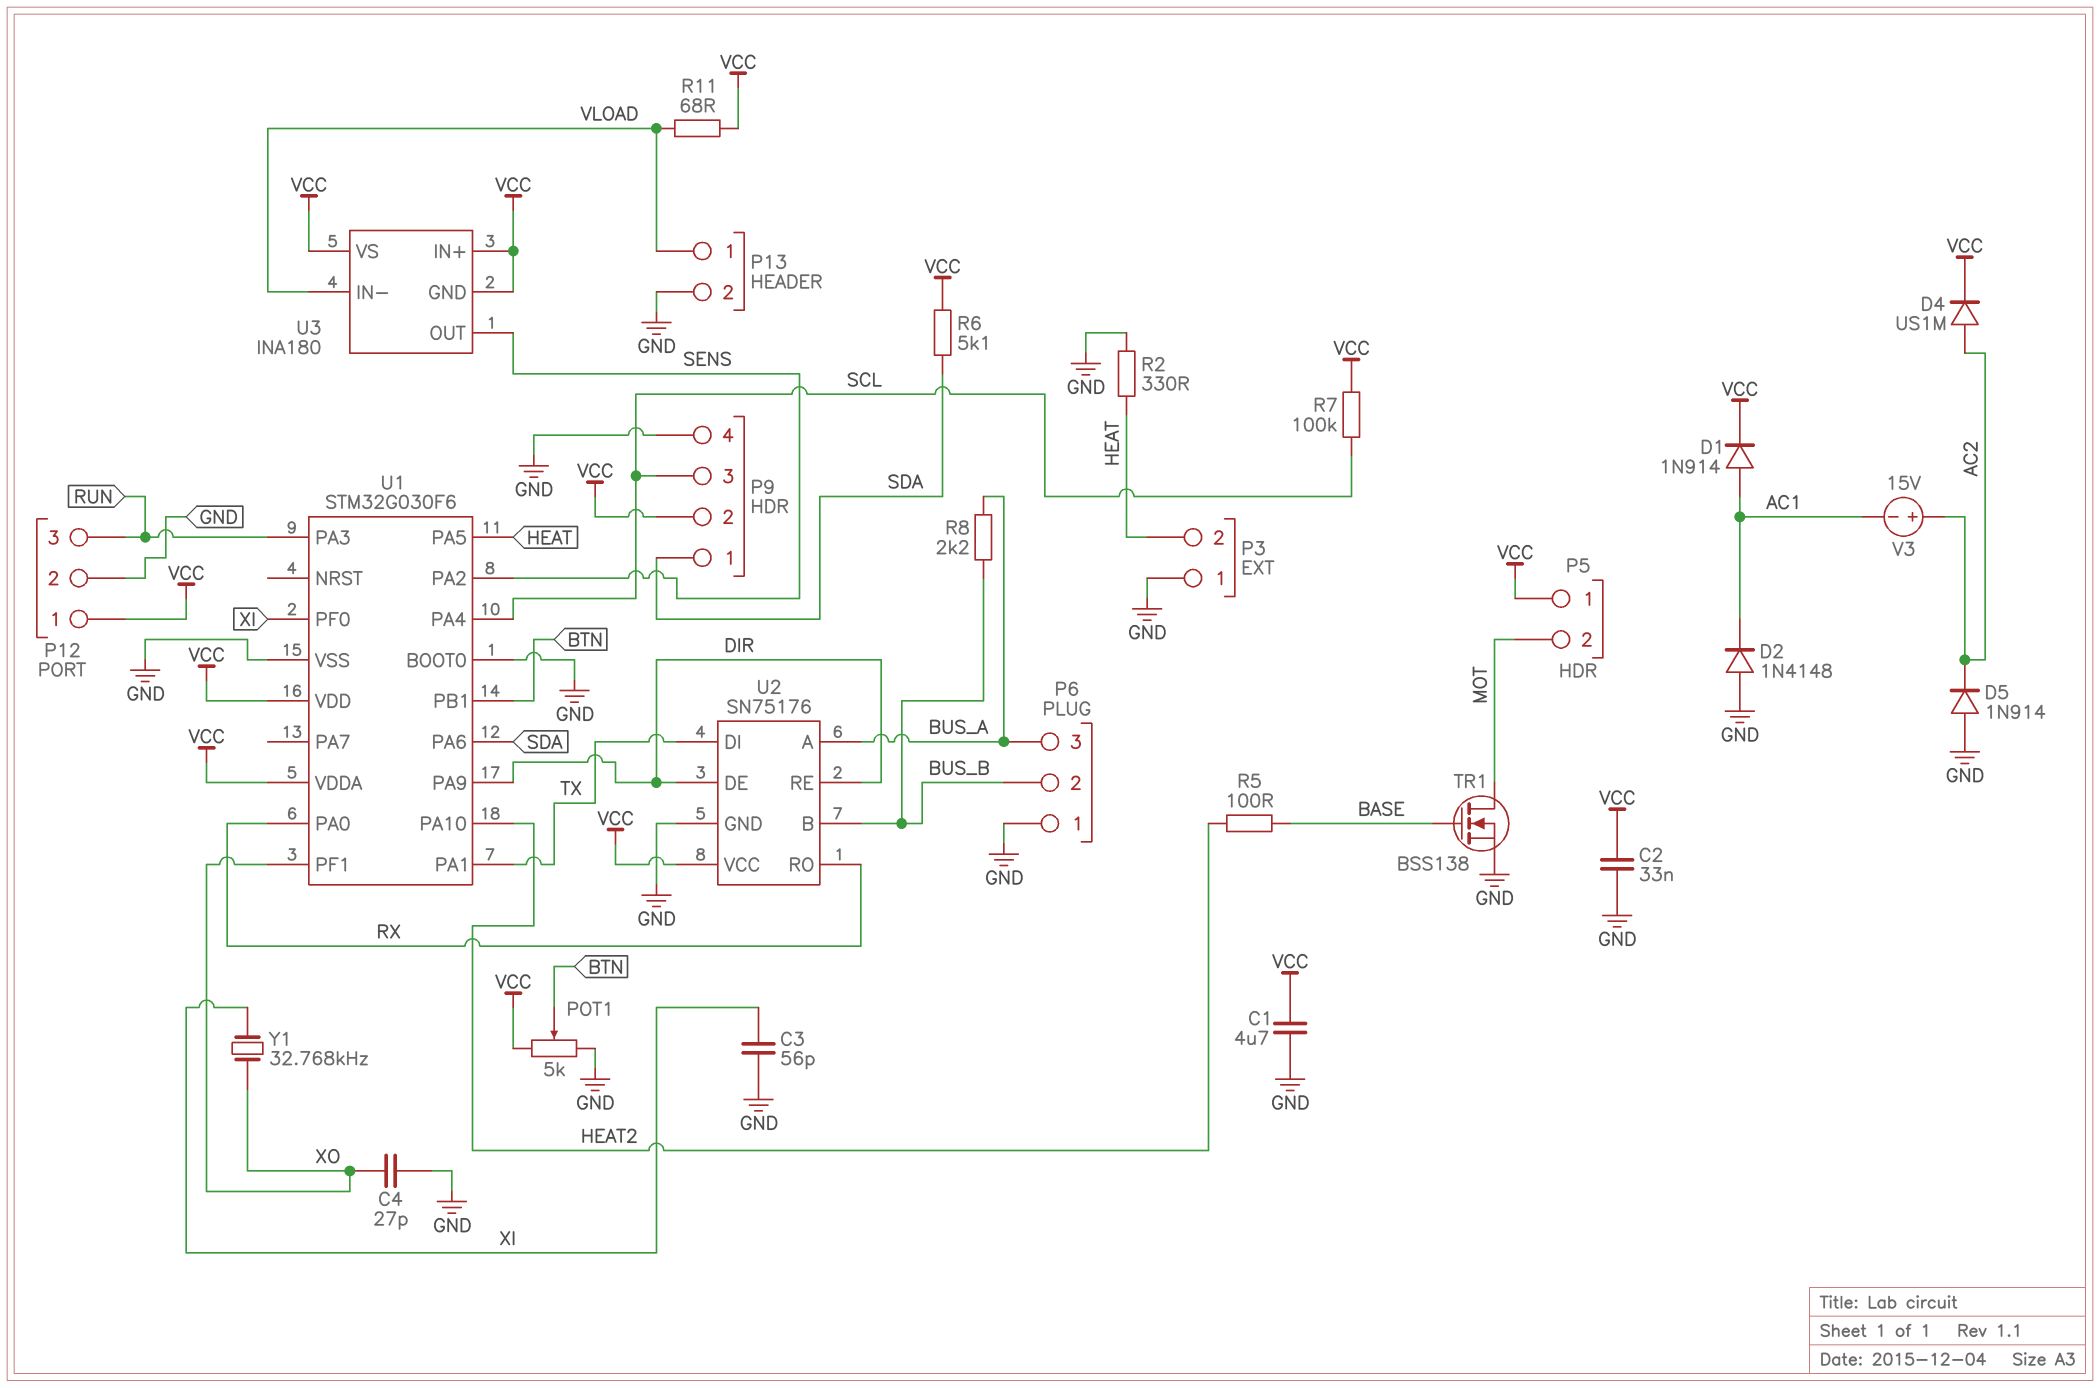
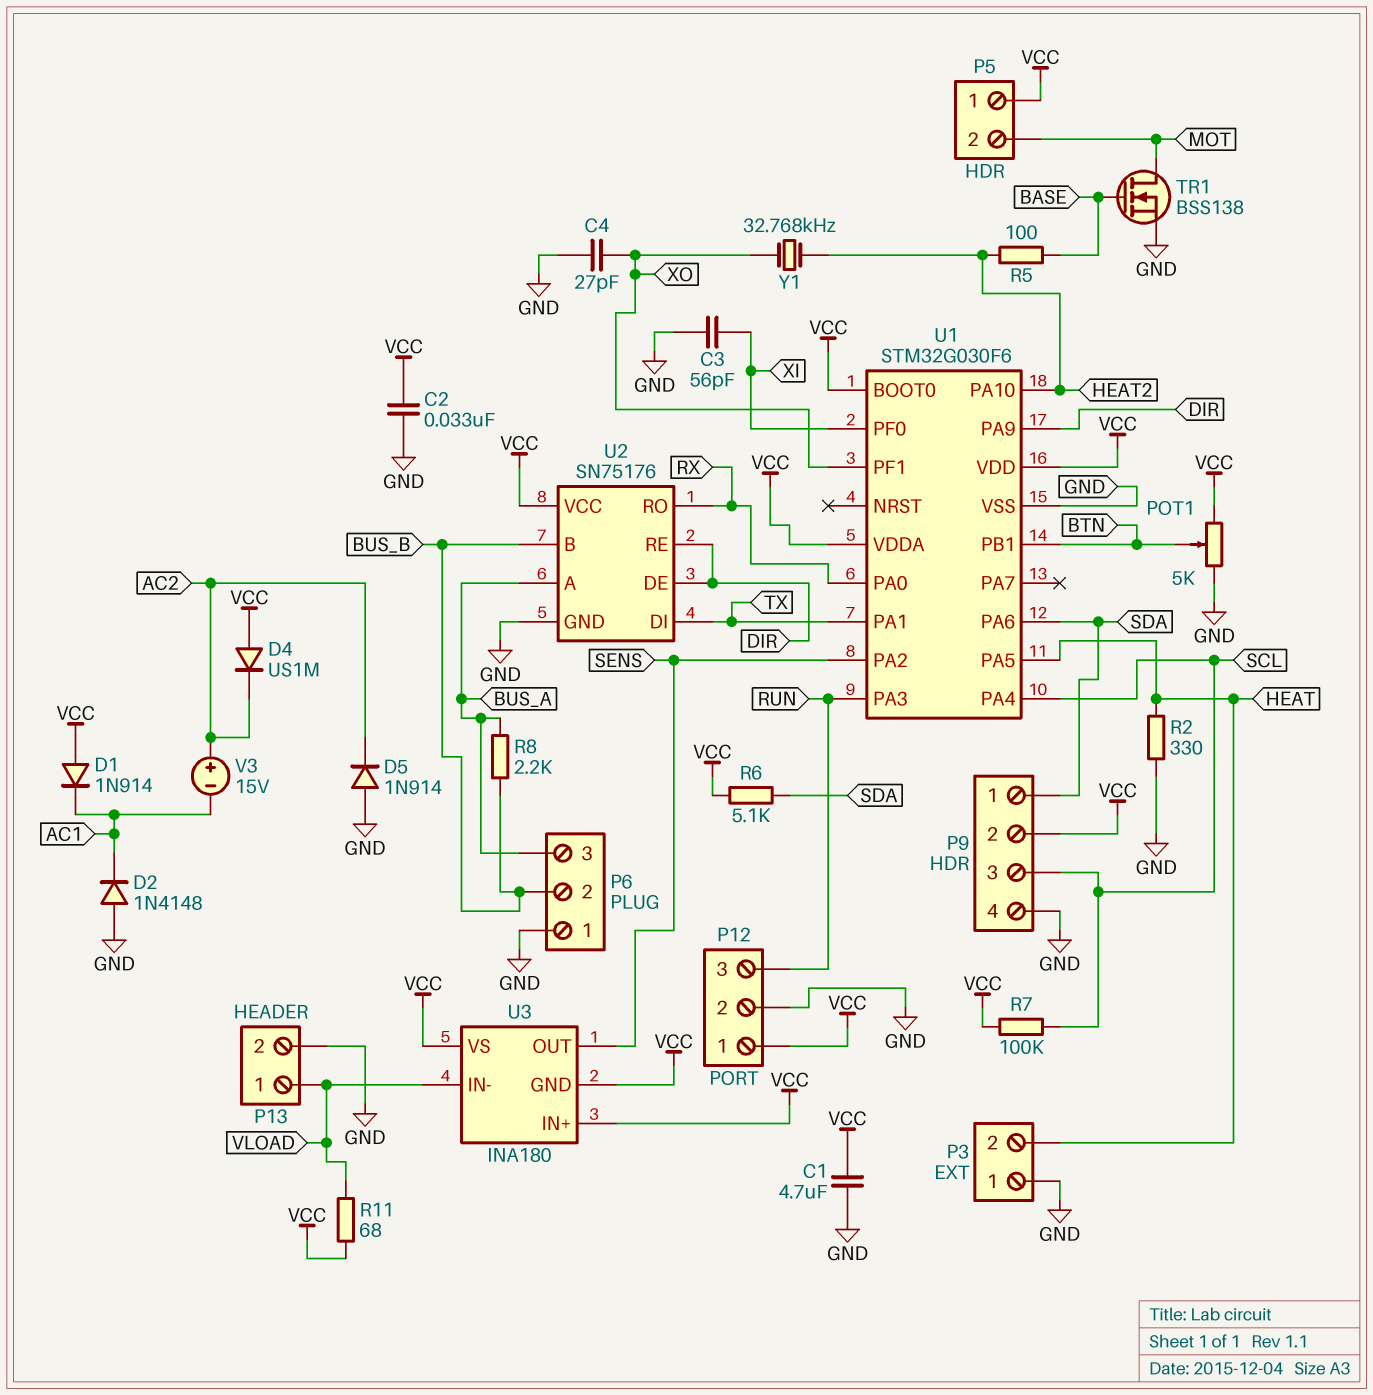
D1: diode 1N914 (A AC1, K VCC) -> diode 1N914 (A VCC, K AC1)
D4: diode US1M (A AC2, K VCC) -> diode US1M (A VCC, K AC2)
U1 pin BOOT0: GND -> VCC
Y1: 32.768kHz (XI, XO) -> 32.768kHz (HEAT2, XO)

